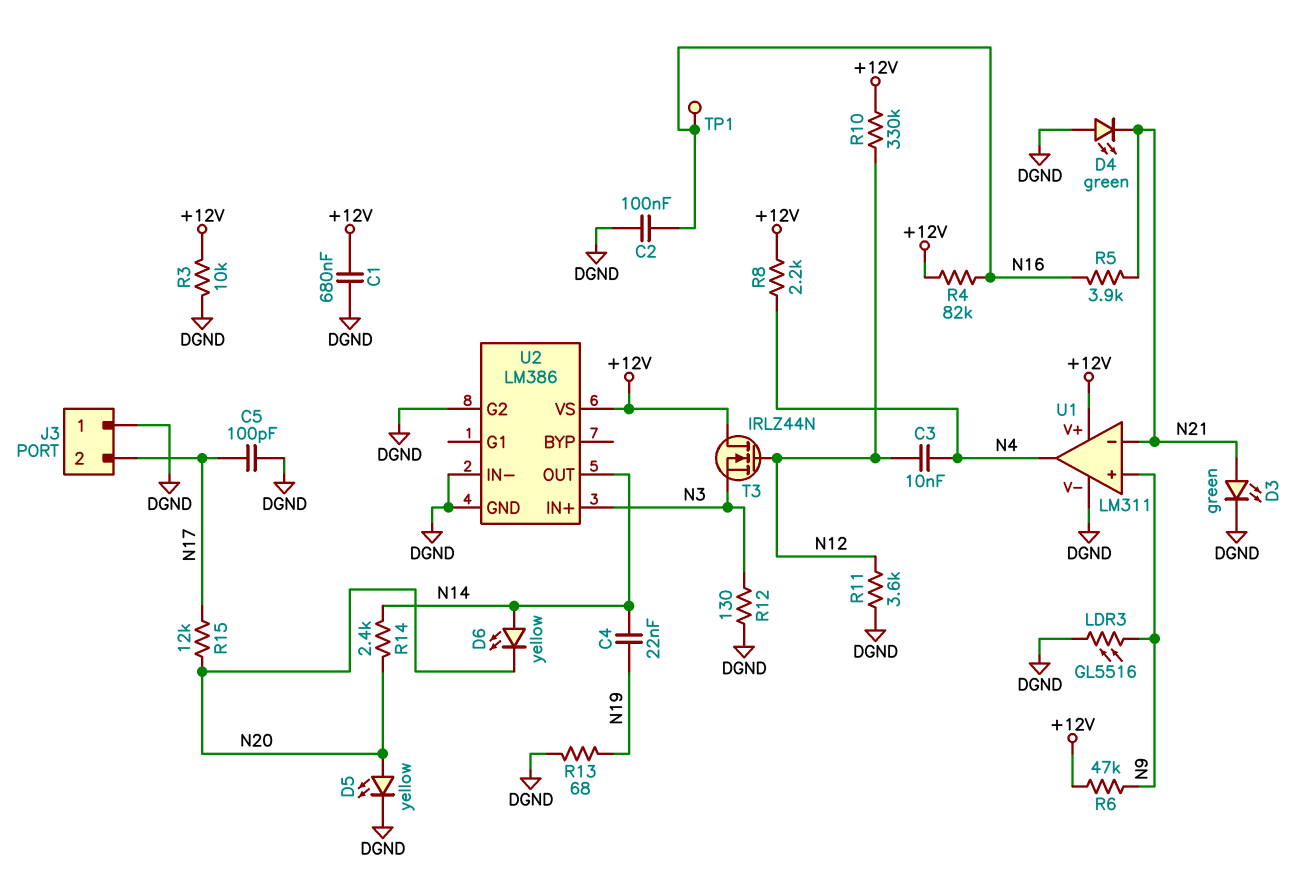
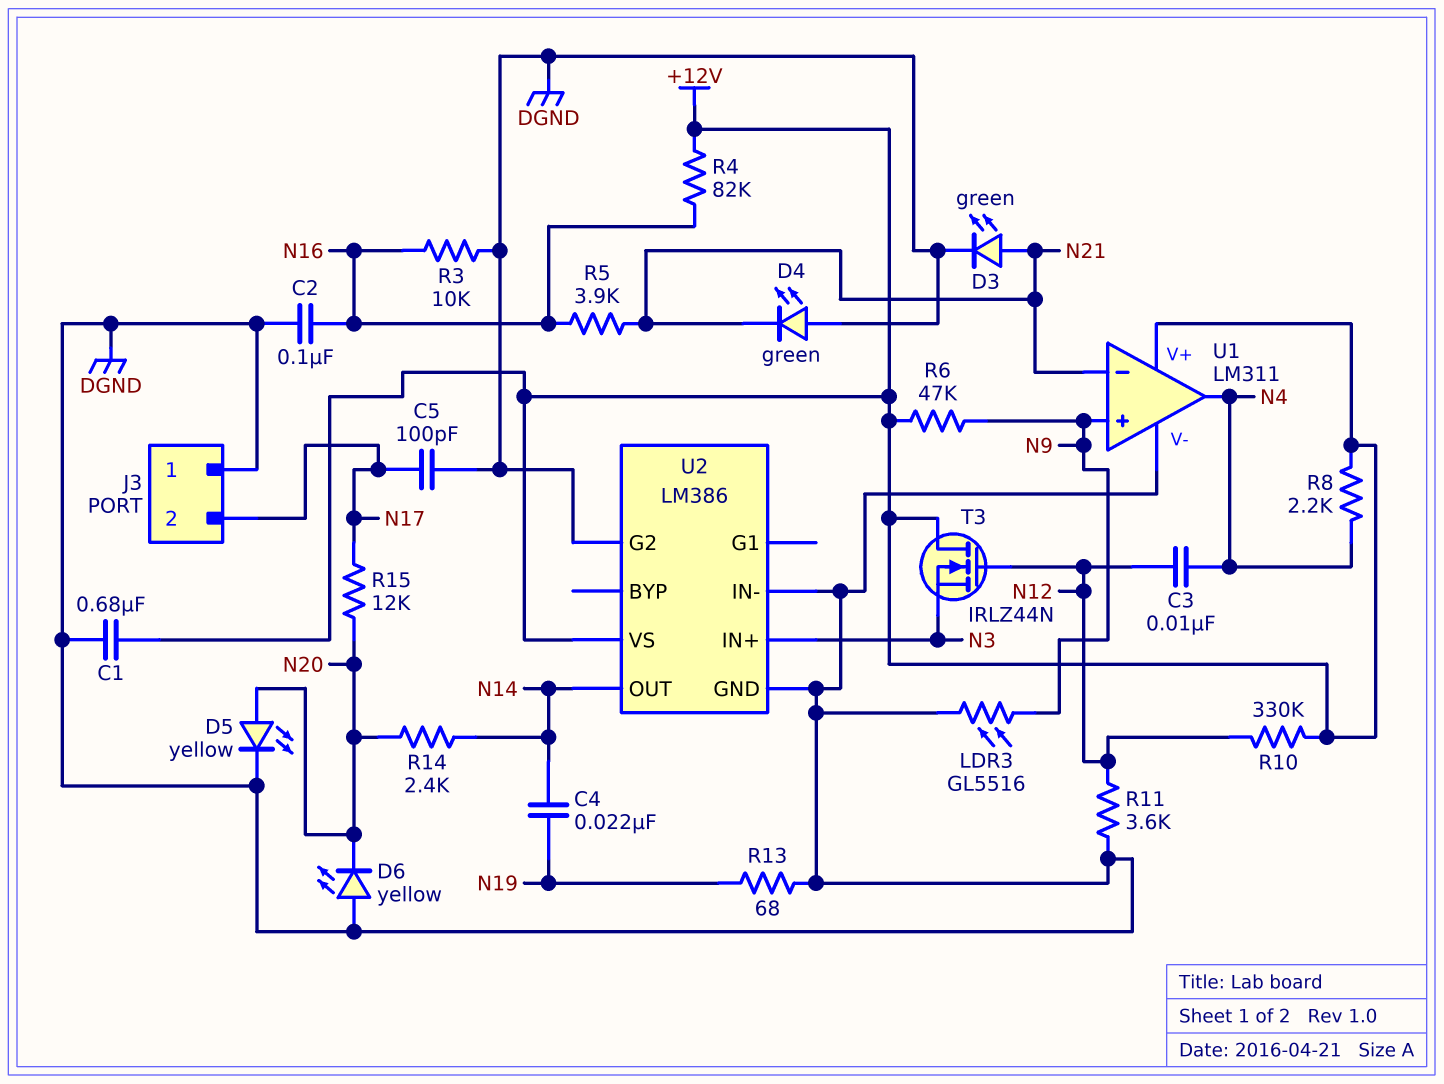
D6: LED yellow (A N14, K N20) -> LED yellow (A DGND, K N20)
R3: 10k (+12V, DGND) -> 10k (DGND, N16)
R12: 130 (DGND, N3) -> none
TP1: test point (N16) -> none

